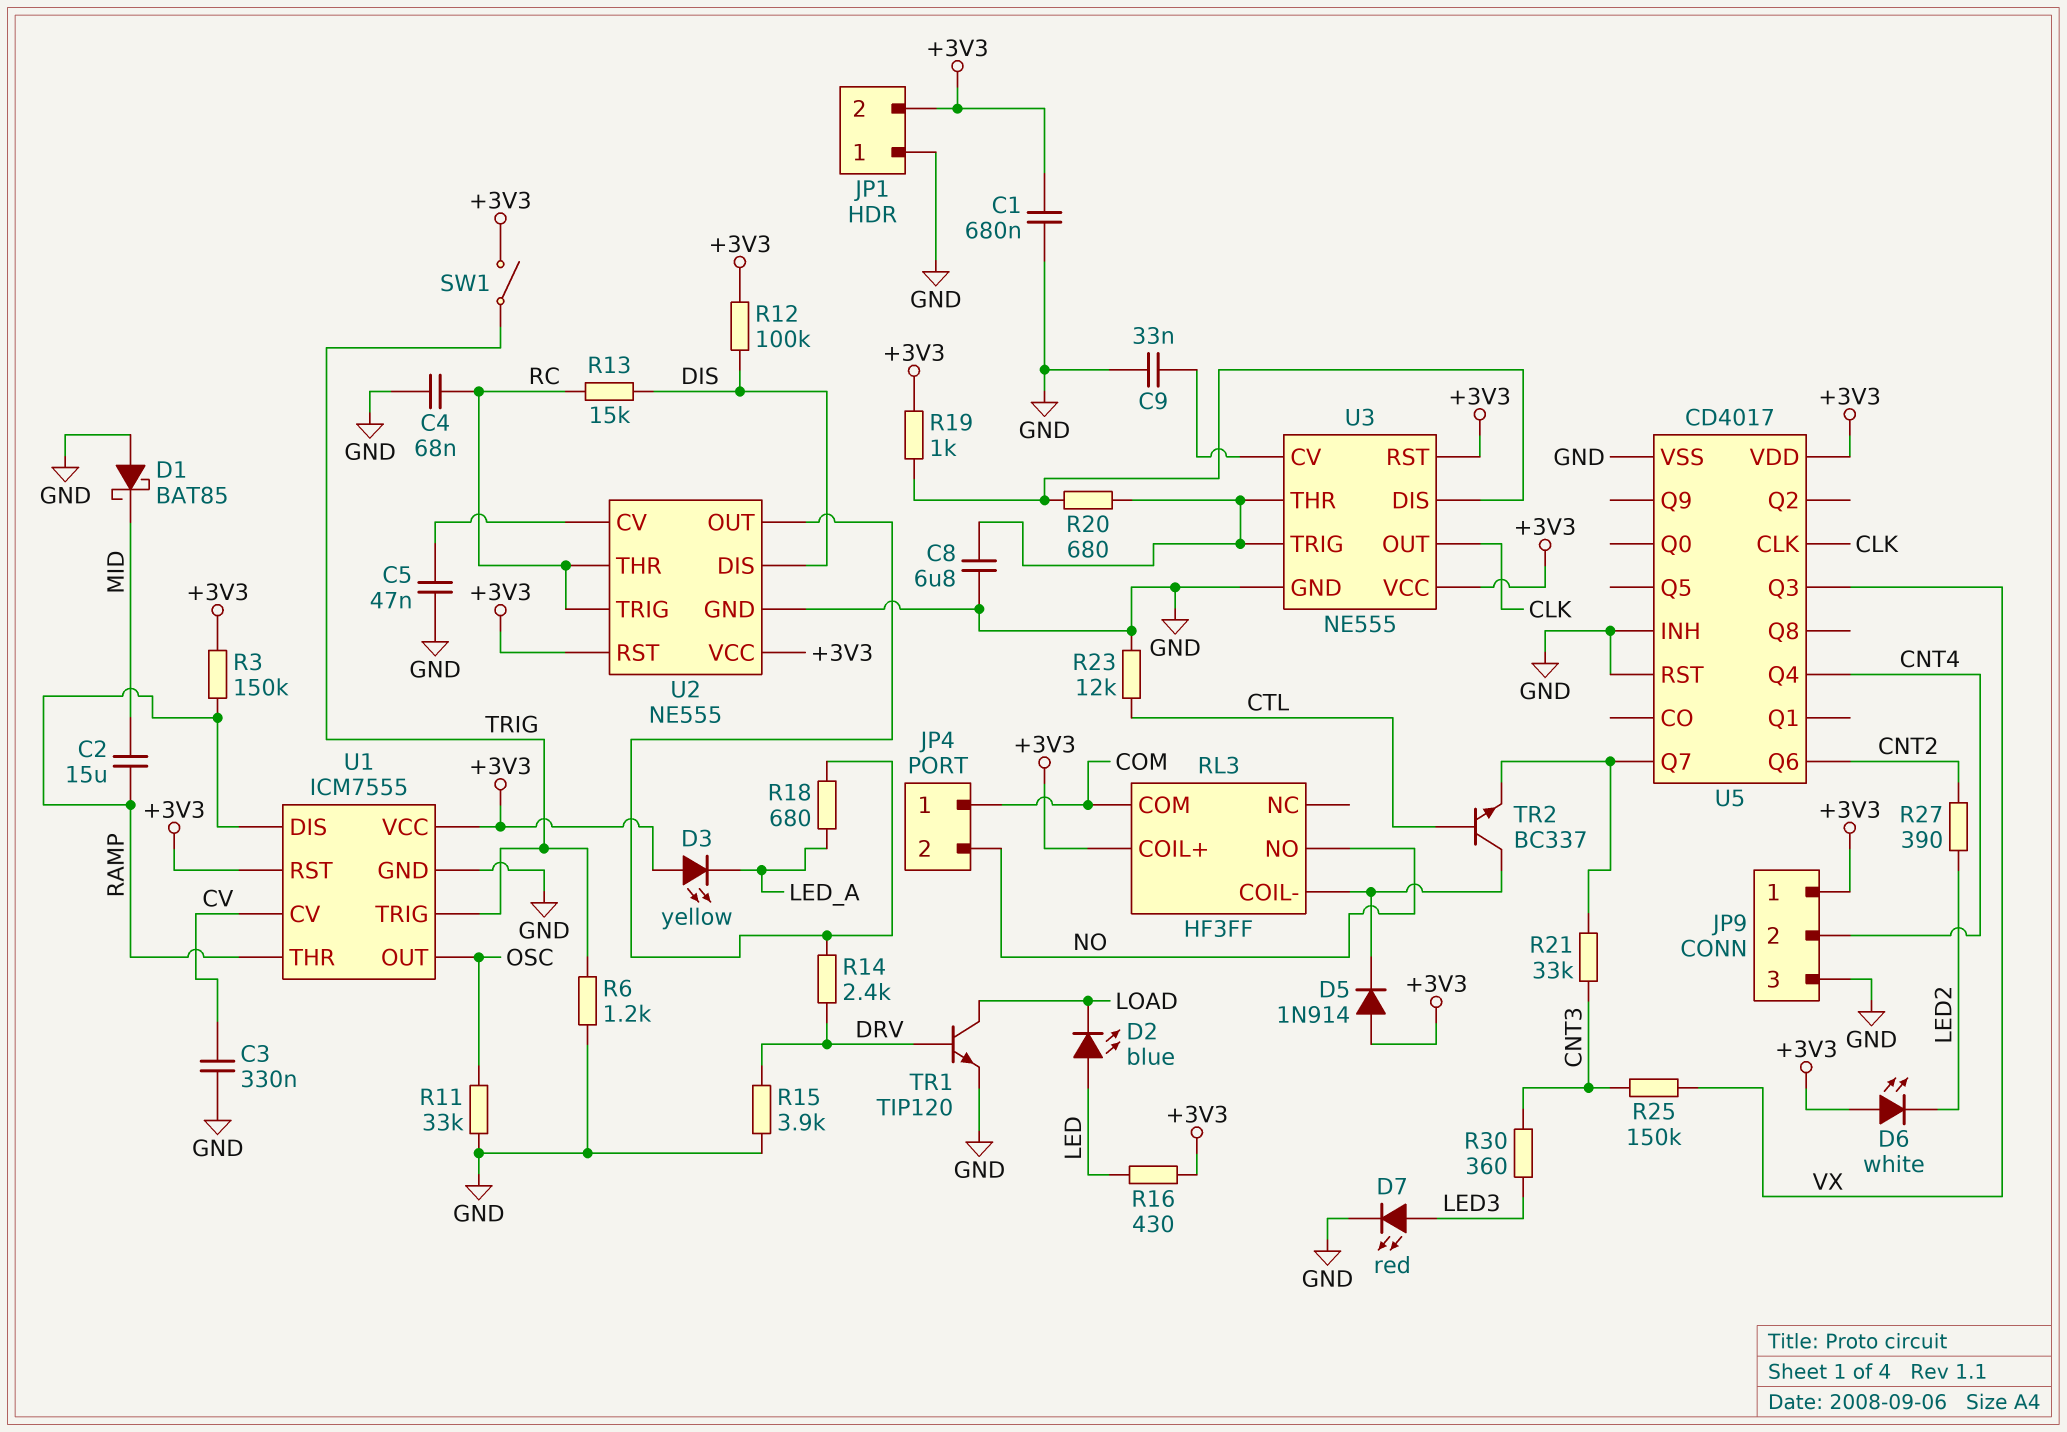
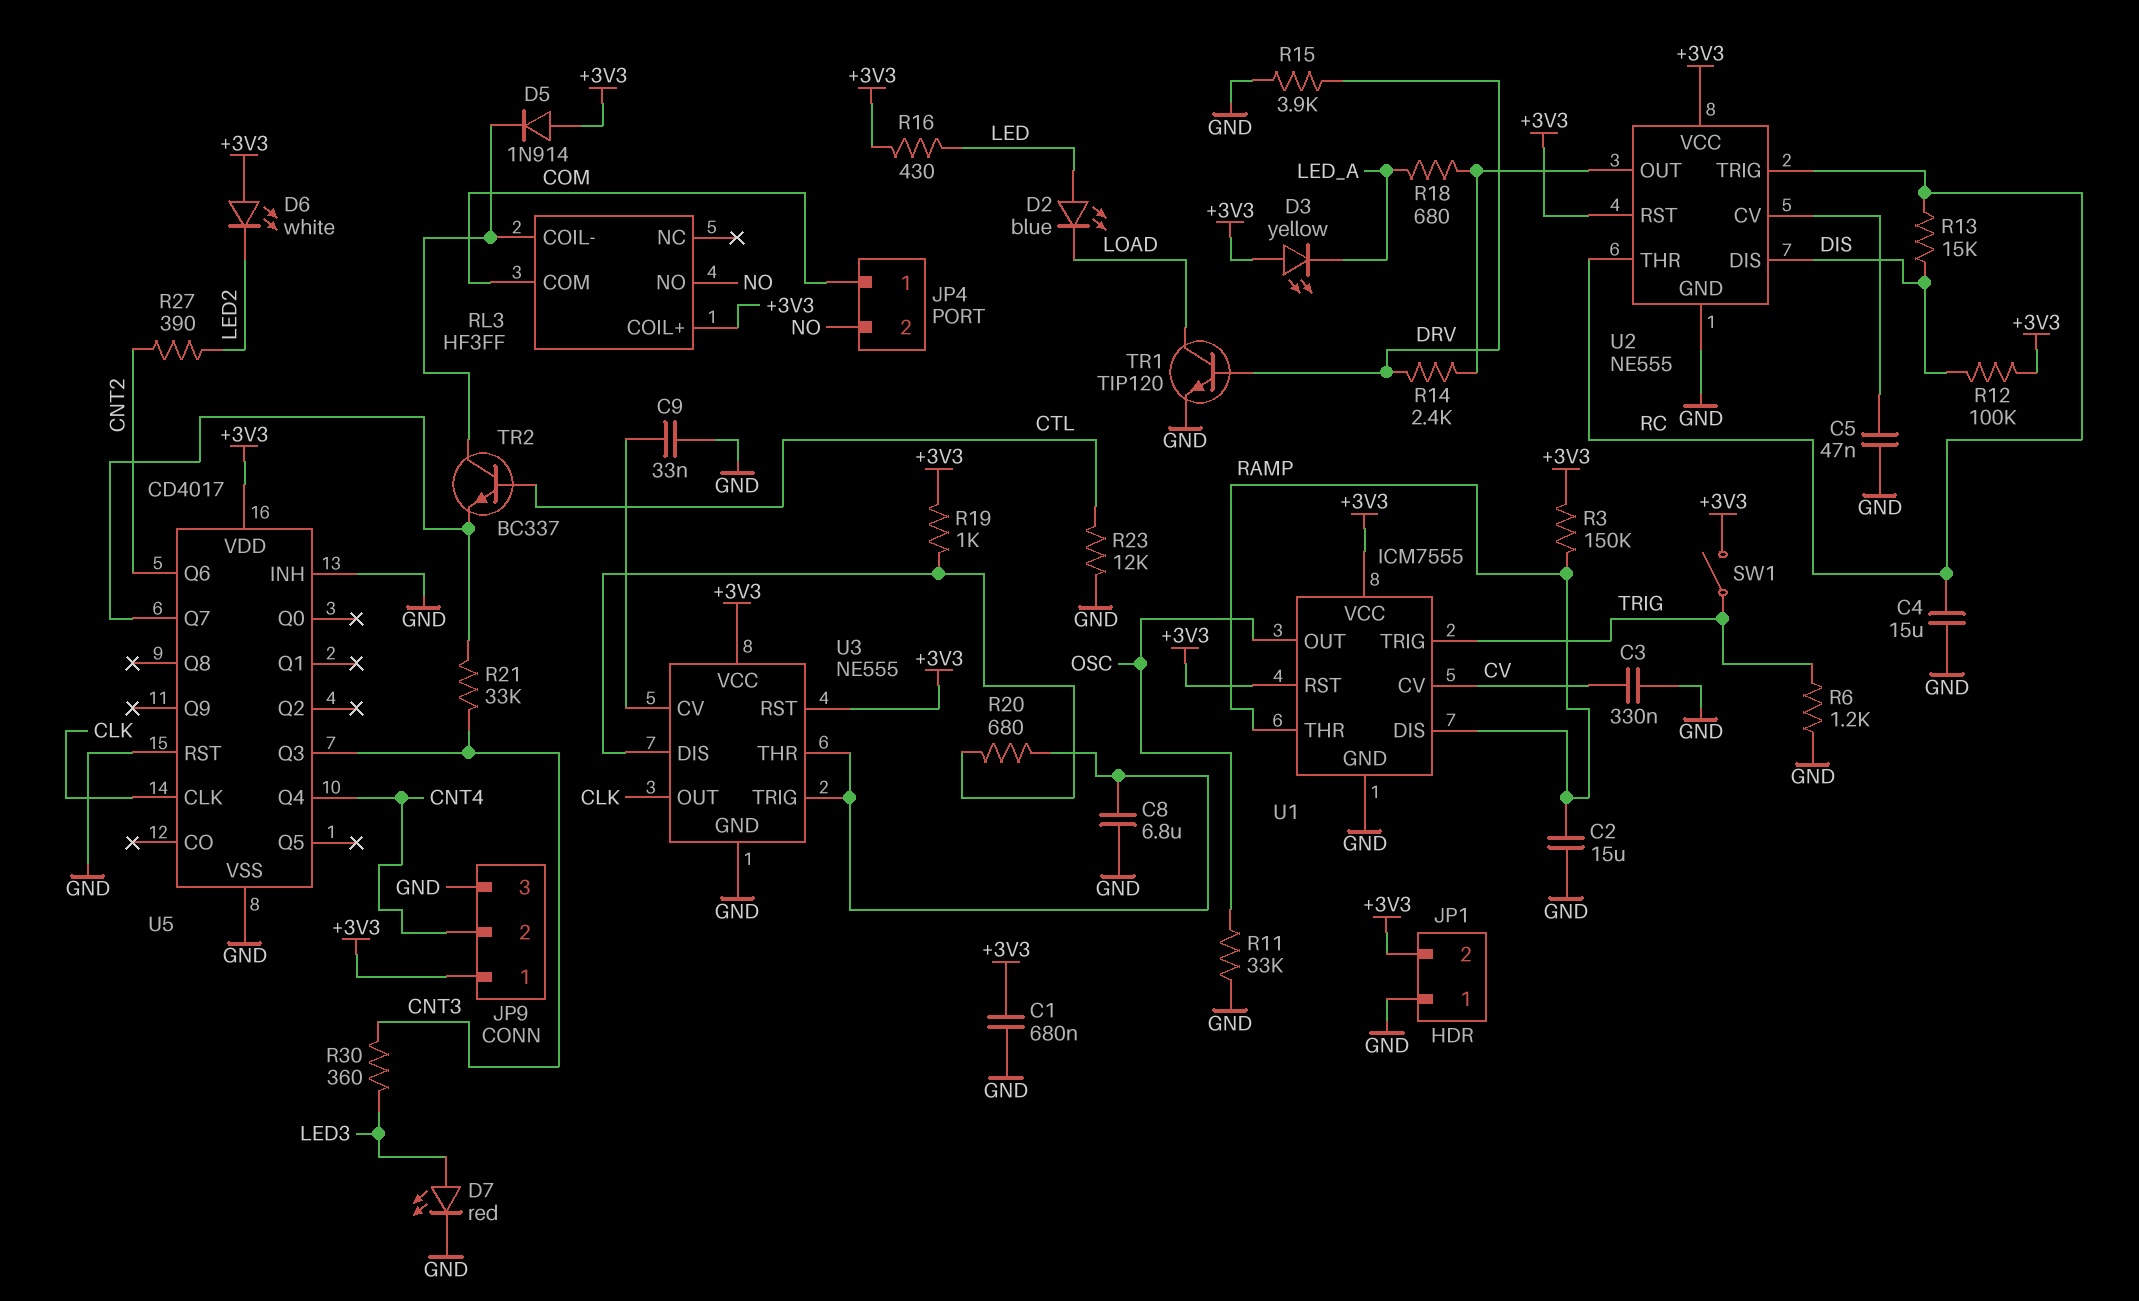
C2: 15uF (MID, RAMP) -> 15uF (GND, RAMP)
C4: 68nF (GND, RC) -> 15uF (GND, RC)
D1: schottky BAT85 (A GND, K MID) -> none
R25: 150k (CNT3, VX) -> none
U5 pin Q3: VX -> CNT3

